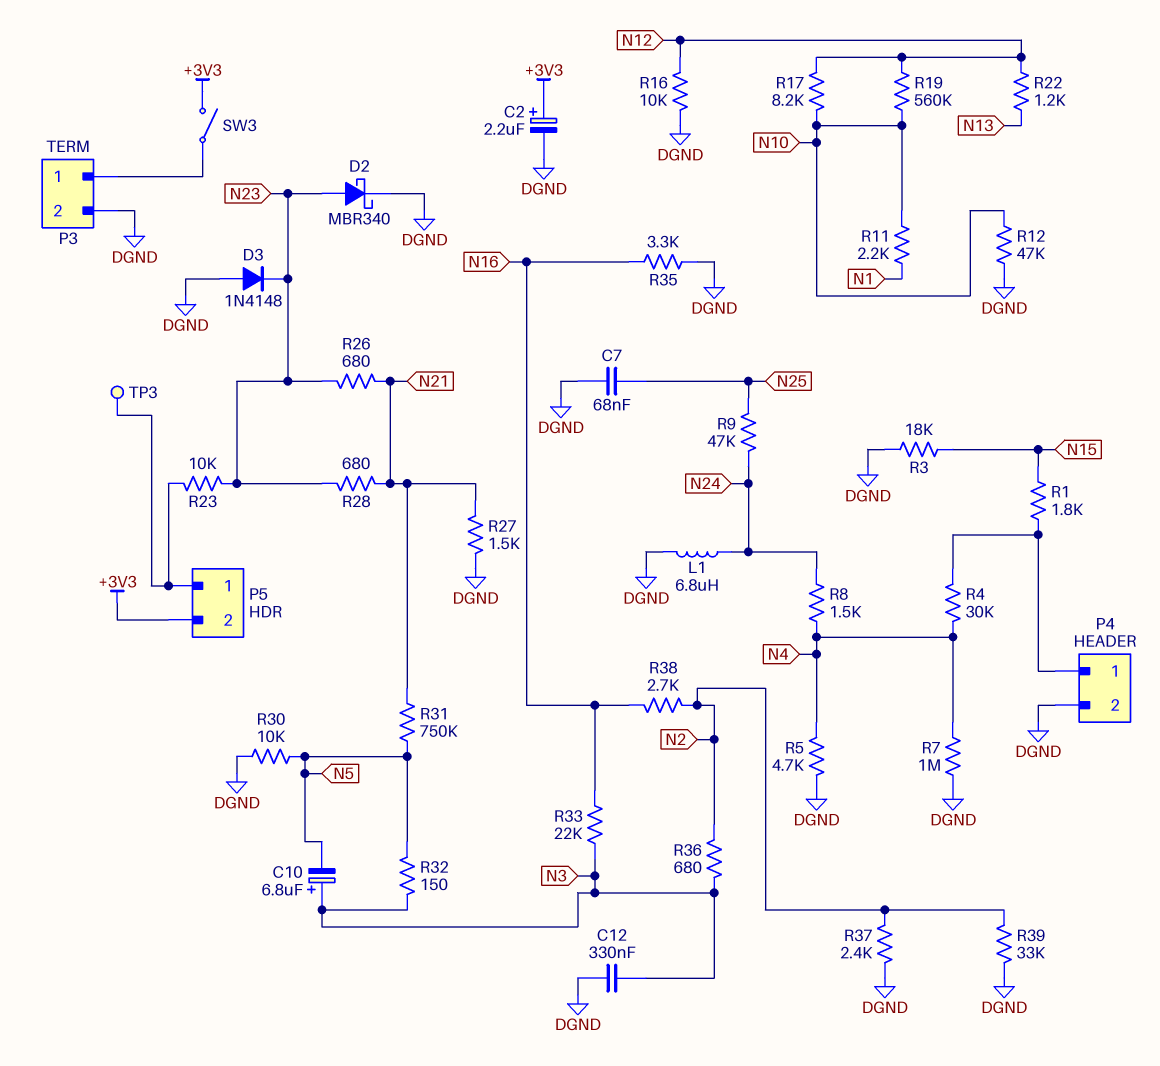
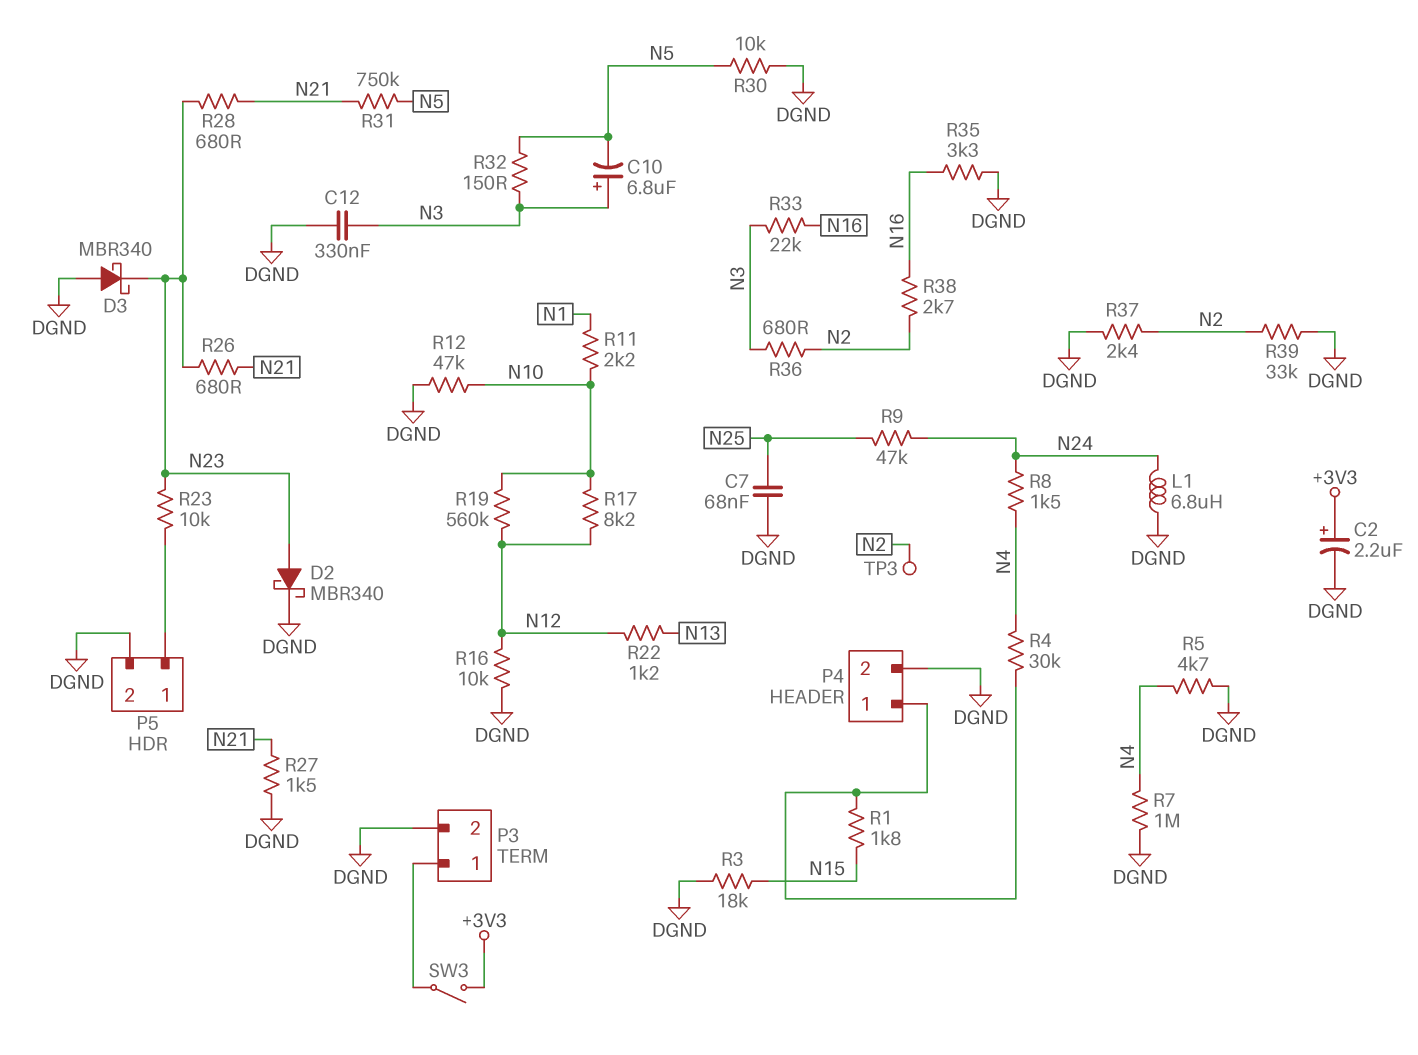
D3: diode 1N4148 (A DGND, K N23) -> schottky MBR340 (A DGND, K N23)
P5 pin 2: +3V3 -> DGND
TP3: test point (P5/1) -> test point (N2)

